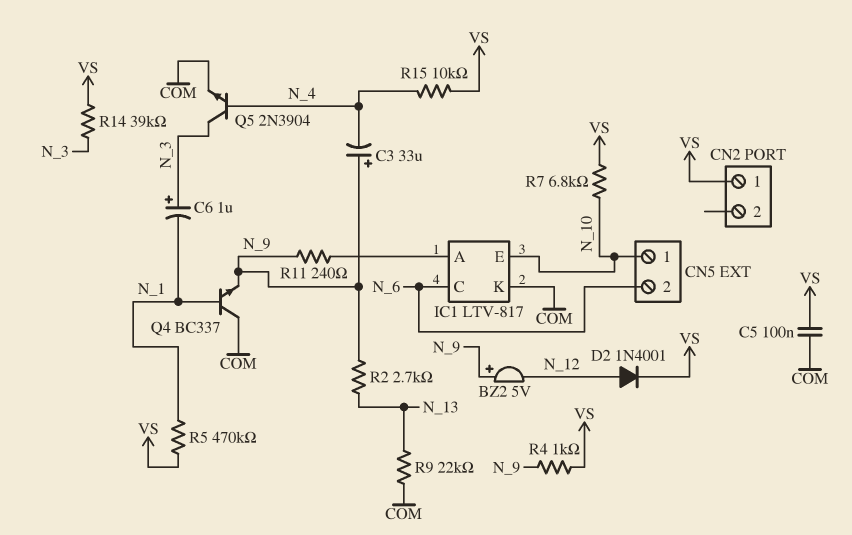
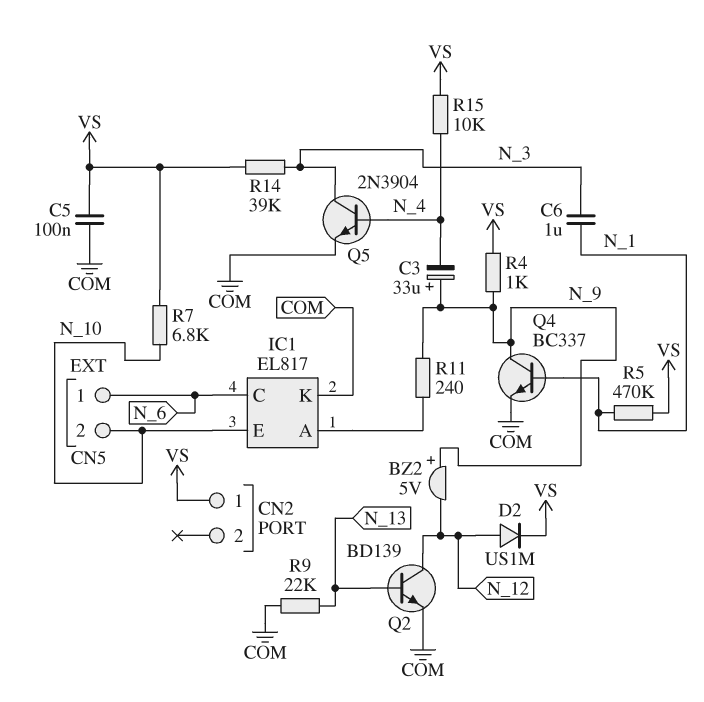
C6: 1uF (plus N_3, minus N_1) -> 1uF (N_1, N_3)
CN5 pin 1: N_10 -> N_6
CN5 pin 2: N_6 -> N_10
D2: diode 1N4001 (A N_12, K VS) -> diode US1M (A N_12, K VS)
IC1: LTV-817 -> EL817
Q2: none -> NPN BD139 (B N_13, C N_12, E COM)
Q4: NPN BC337 (B N_1, C COM, E N_9) -> NPN BC337 (B N_1, C N_9, E COM)
R2: 2.7k (N_9, N_13) -> none

